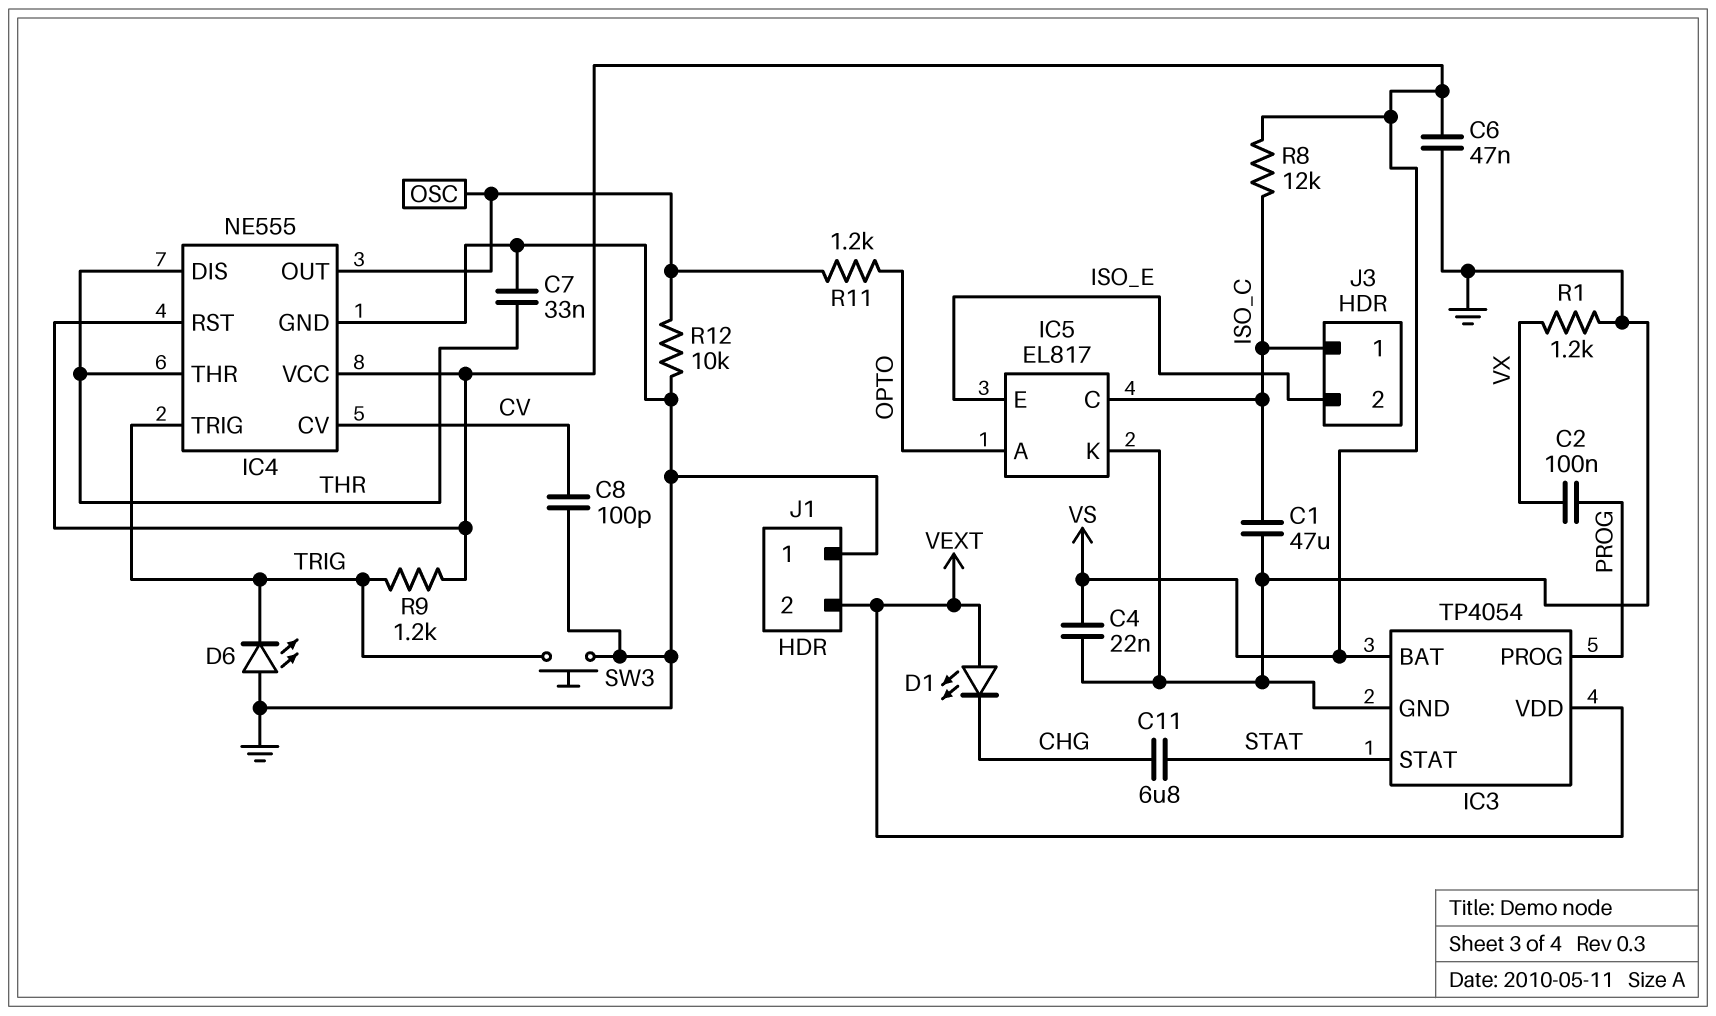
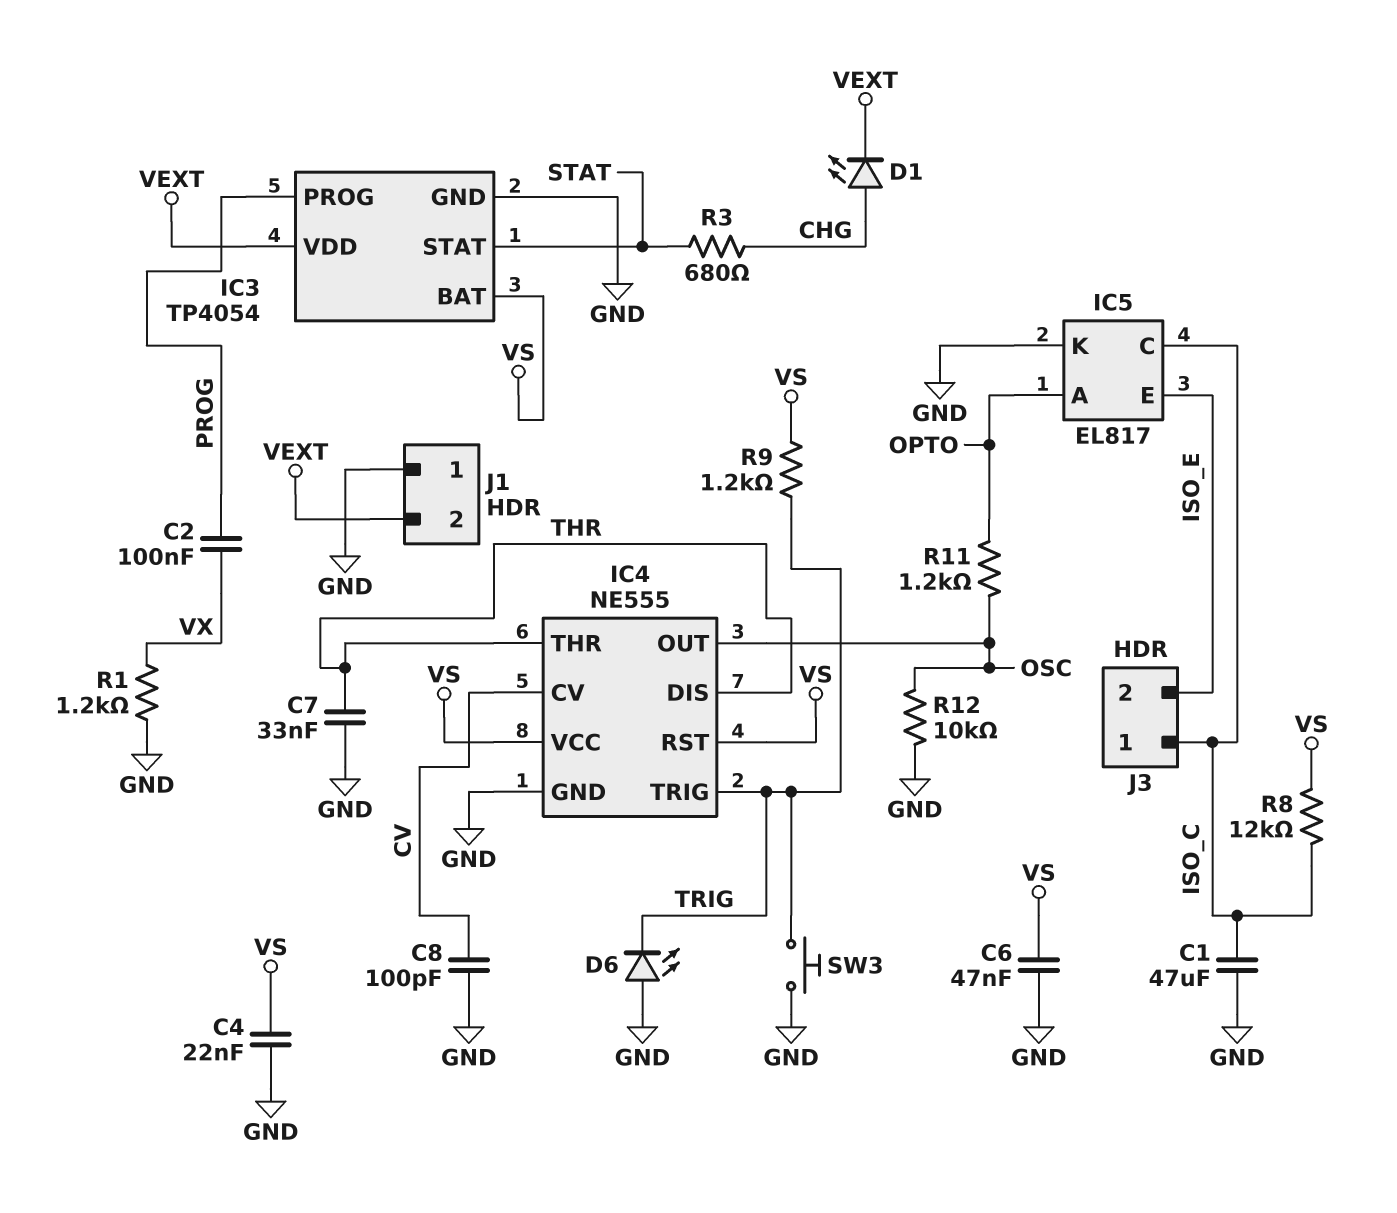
C11: 6.8uF (CHG, STAT) -> none
D1: LED (A VEXT, K CHG) -> LED (A CHG, K VEXT)
R3: none -> 680 (CHG, STAT)

